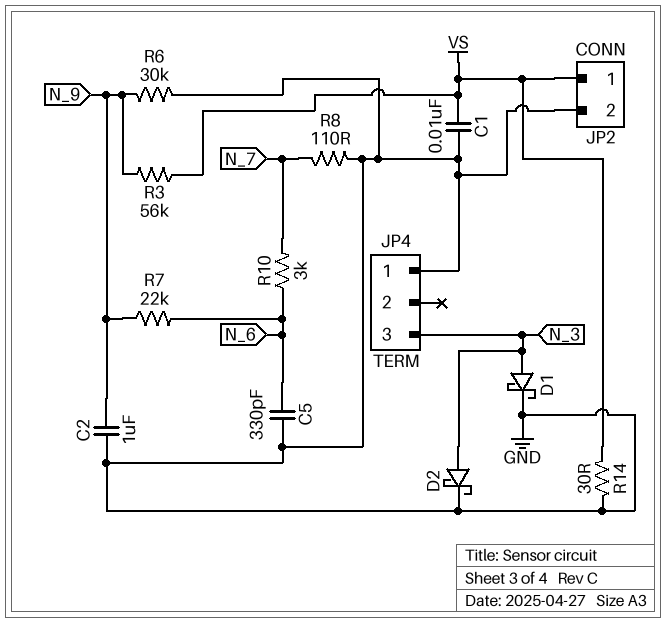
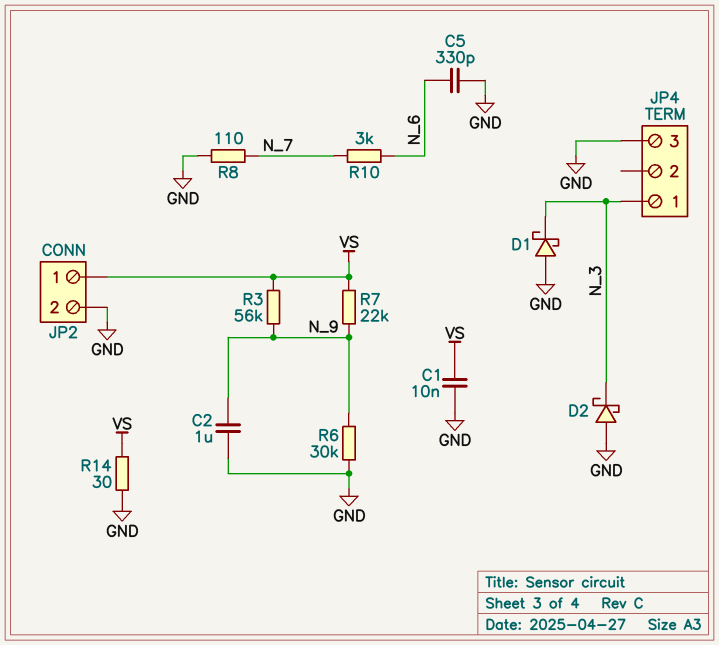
D1: schottky (A N_3, K GND) -> schottky (A GND, K N_3)
D2: schottky (A N_3, K GND) -> schottky (A GND, K N_3)
JP4 pin 1: GND -> N_3
JP4 pin 3: N_3 -> GND
R7: 22k (N_6, N_9) -> 22k (N_9, VS)

